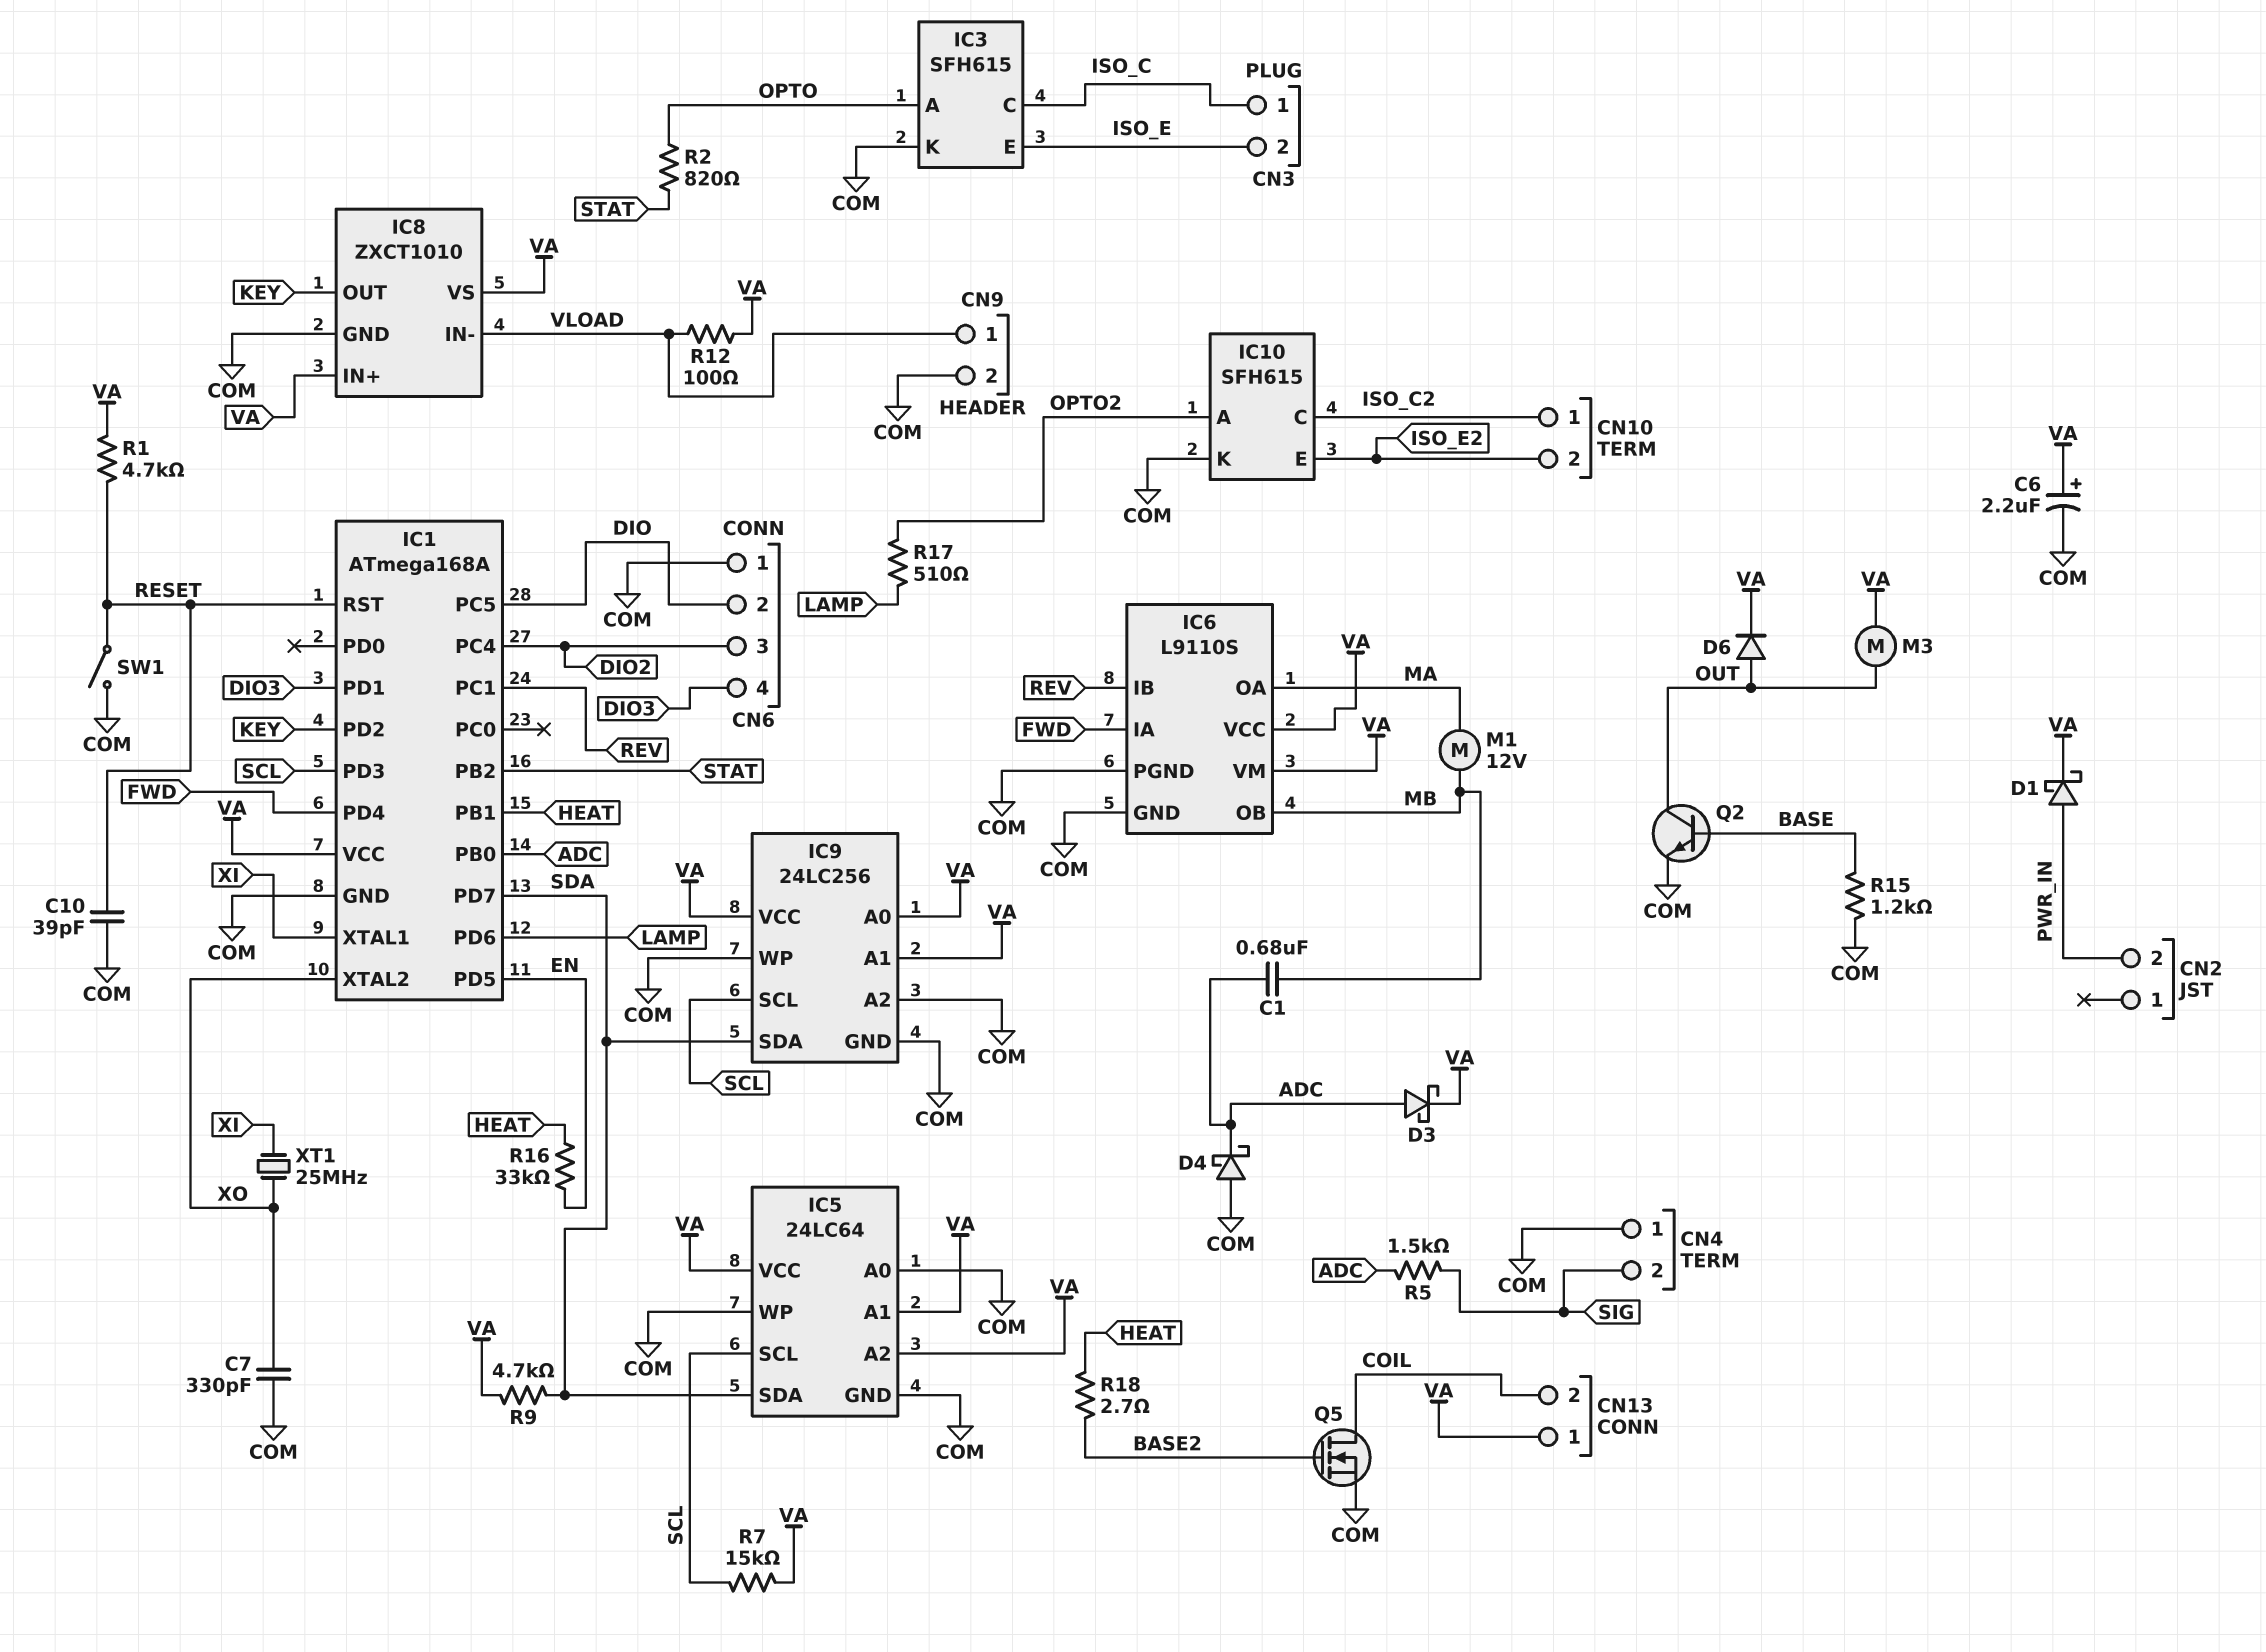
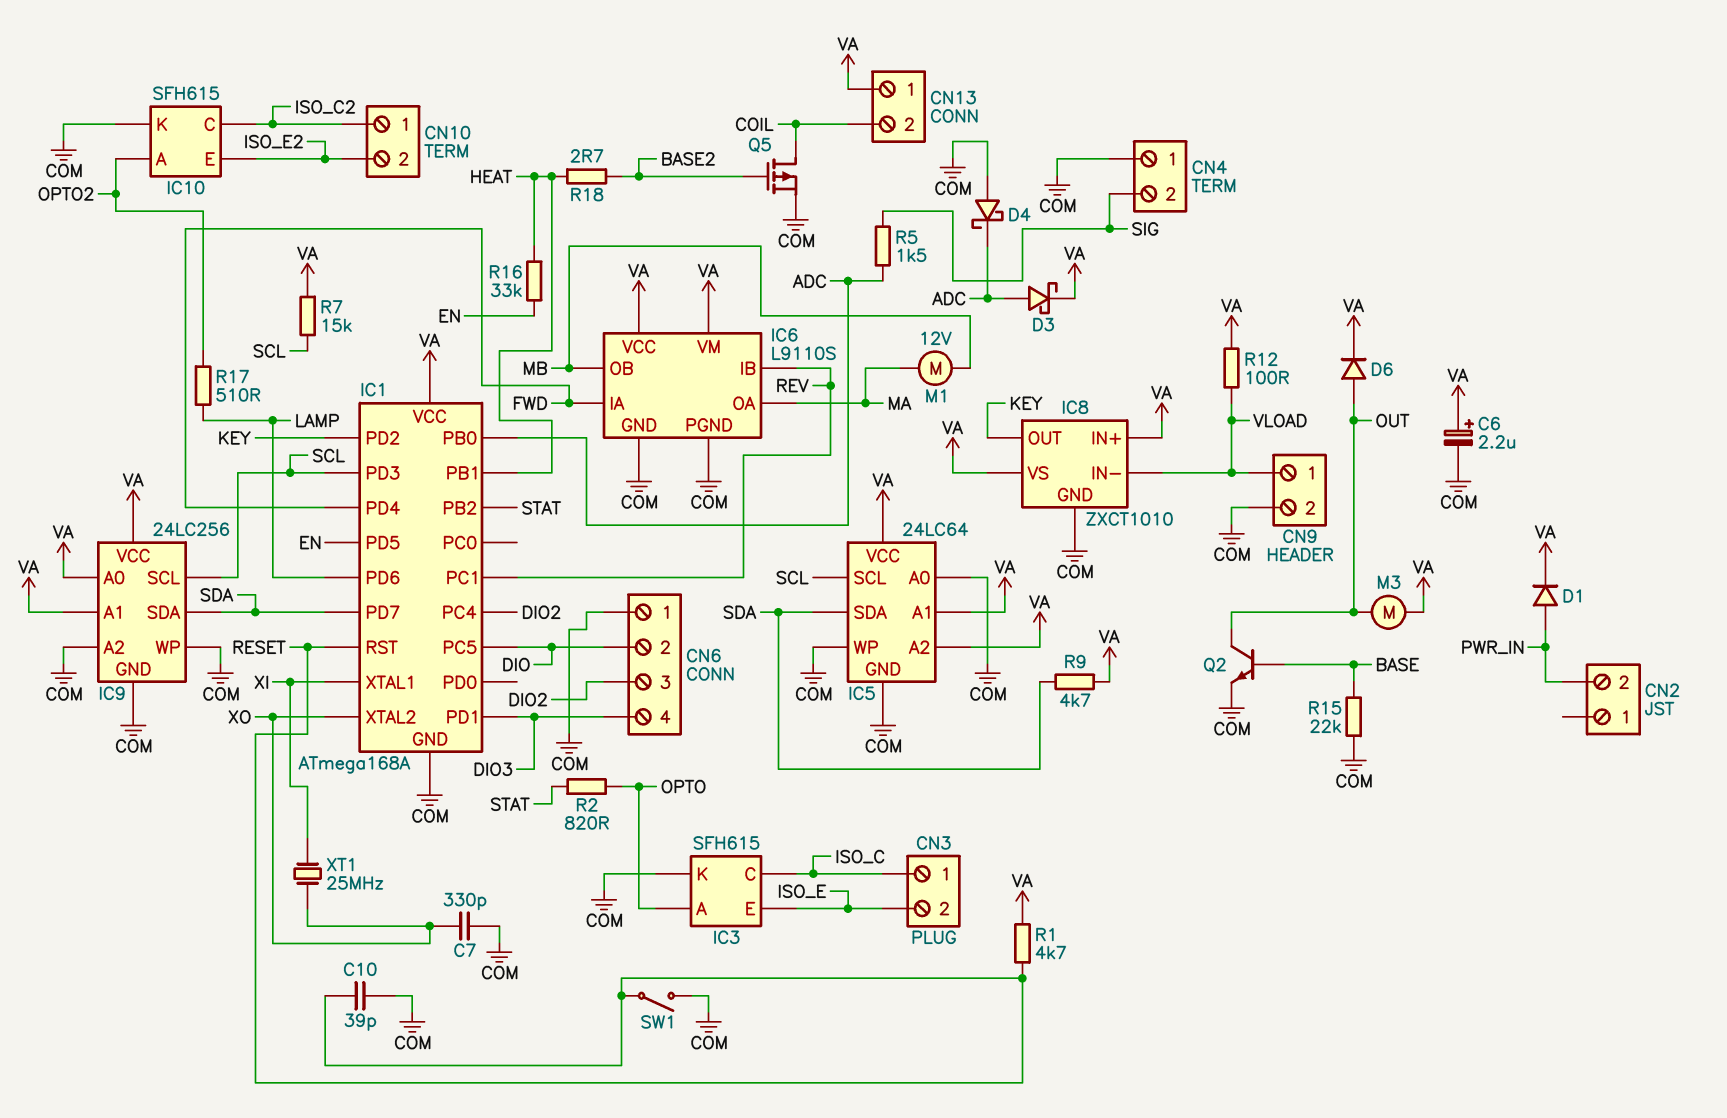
C1: 680nF (ADC, MB) -> none
D1: schottky (A PWR_IN, K VA) -> diode (A PWR_IN, K VA)
Q5: NMOS (G BASE2, D COIL, S COM) -> PMOS (G BASE2, D COIL, S COM)
R15: 1.2k (BASE, COM) -> 22k (BASE, COM)

